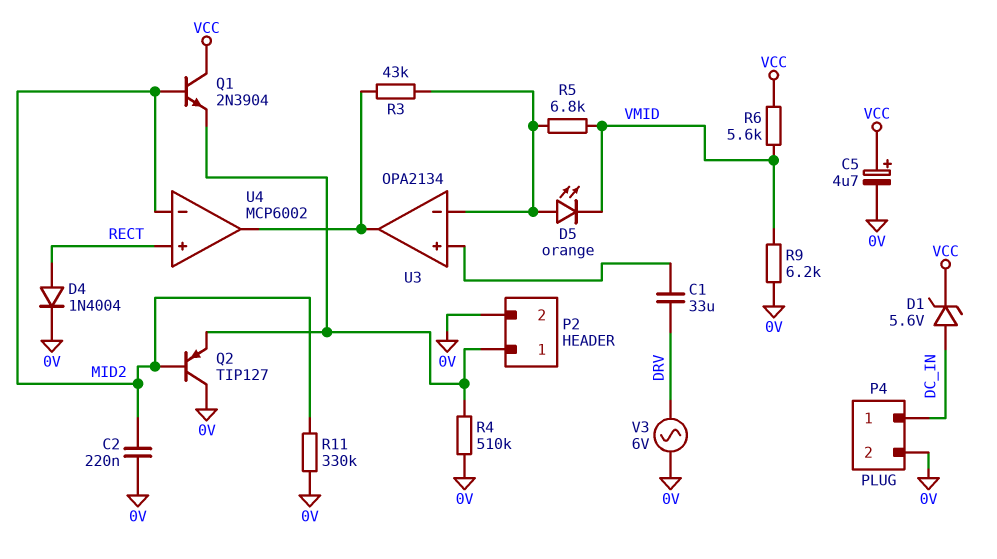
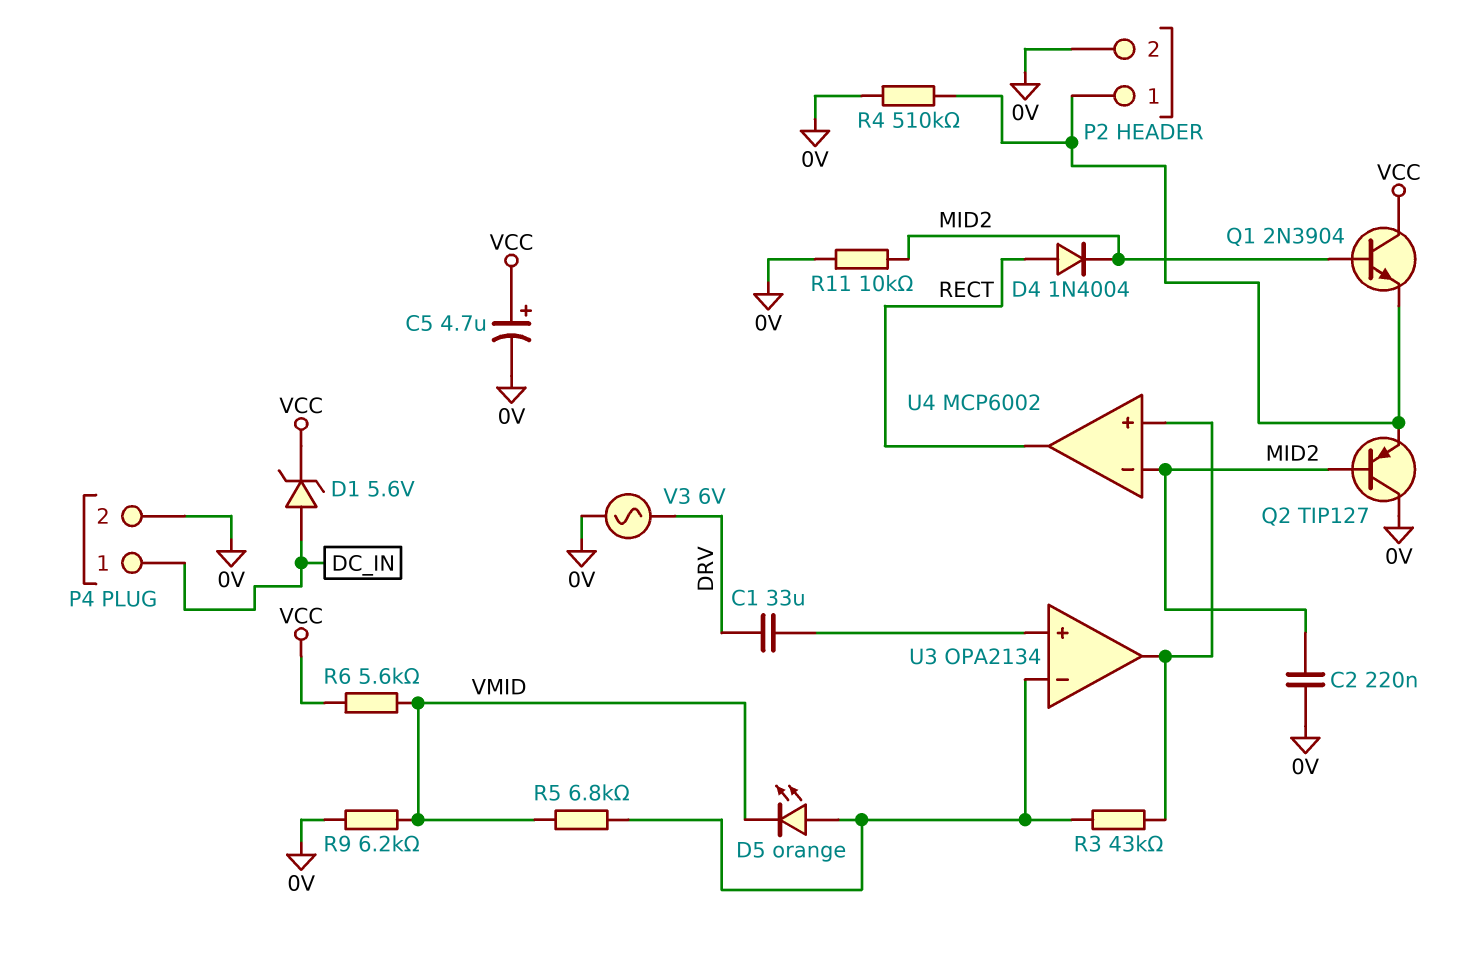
D4: diode 1N4004 (A RECT, K 0V) -> diode 1N4004 (A RECT, K MID2)
R11: 330k (0V, MID2) -> 10k (0V, MID2)
U4 pin in+: RECT -> U3/out
U4 pin out: U3/out -> RECT

